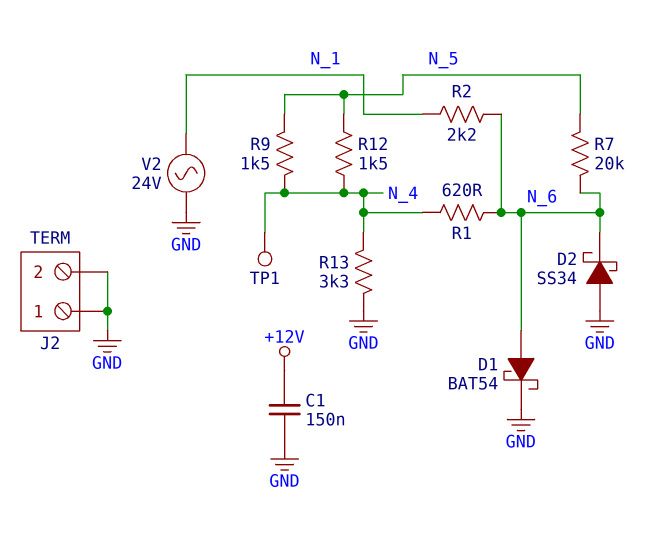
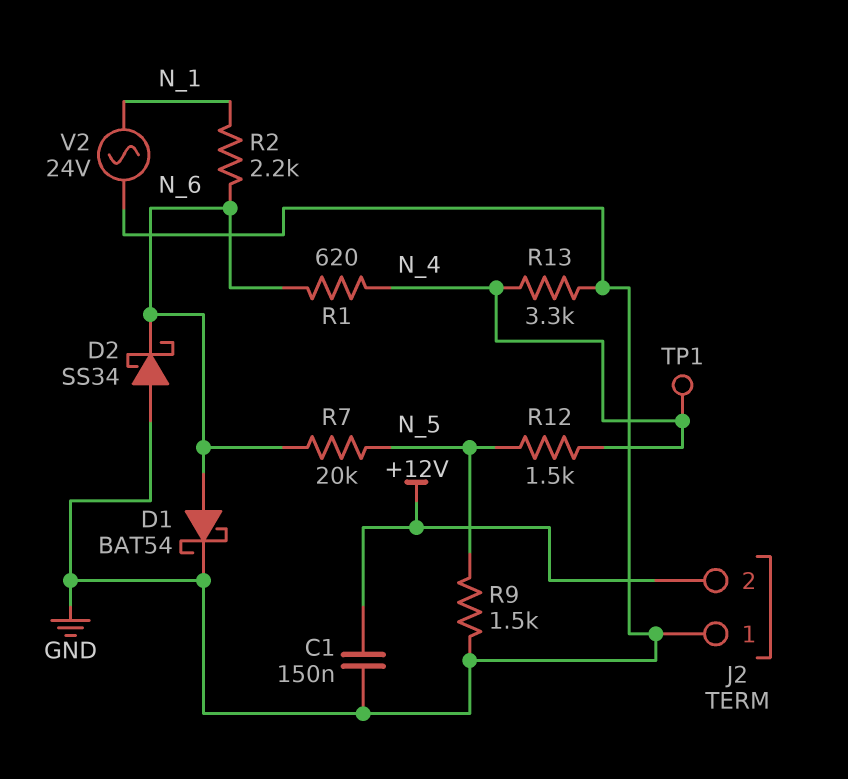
J2 pin 2: GND -> +12V
R9: 1.5k (N_4, N_5) -> 1.5k (GND, N_5)

